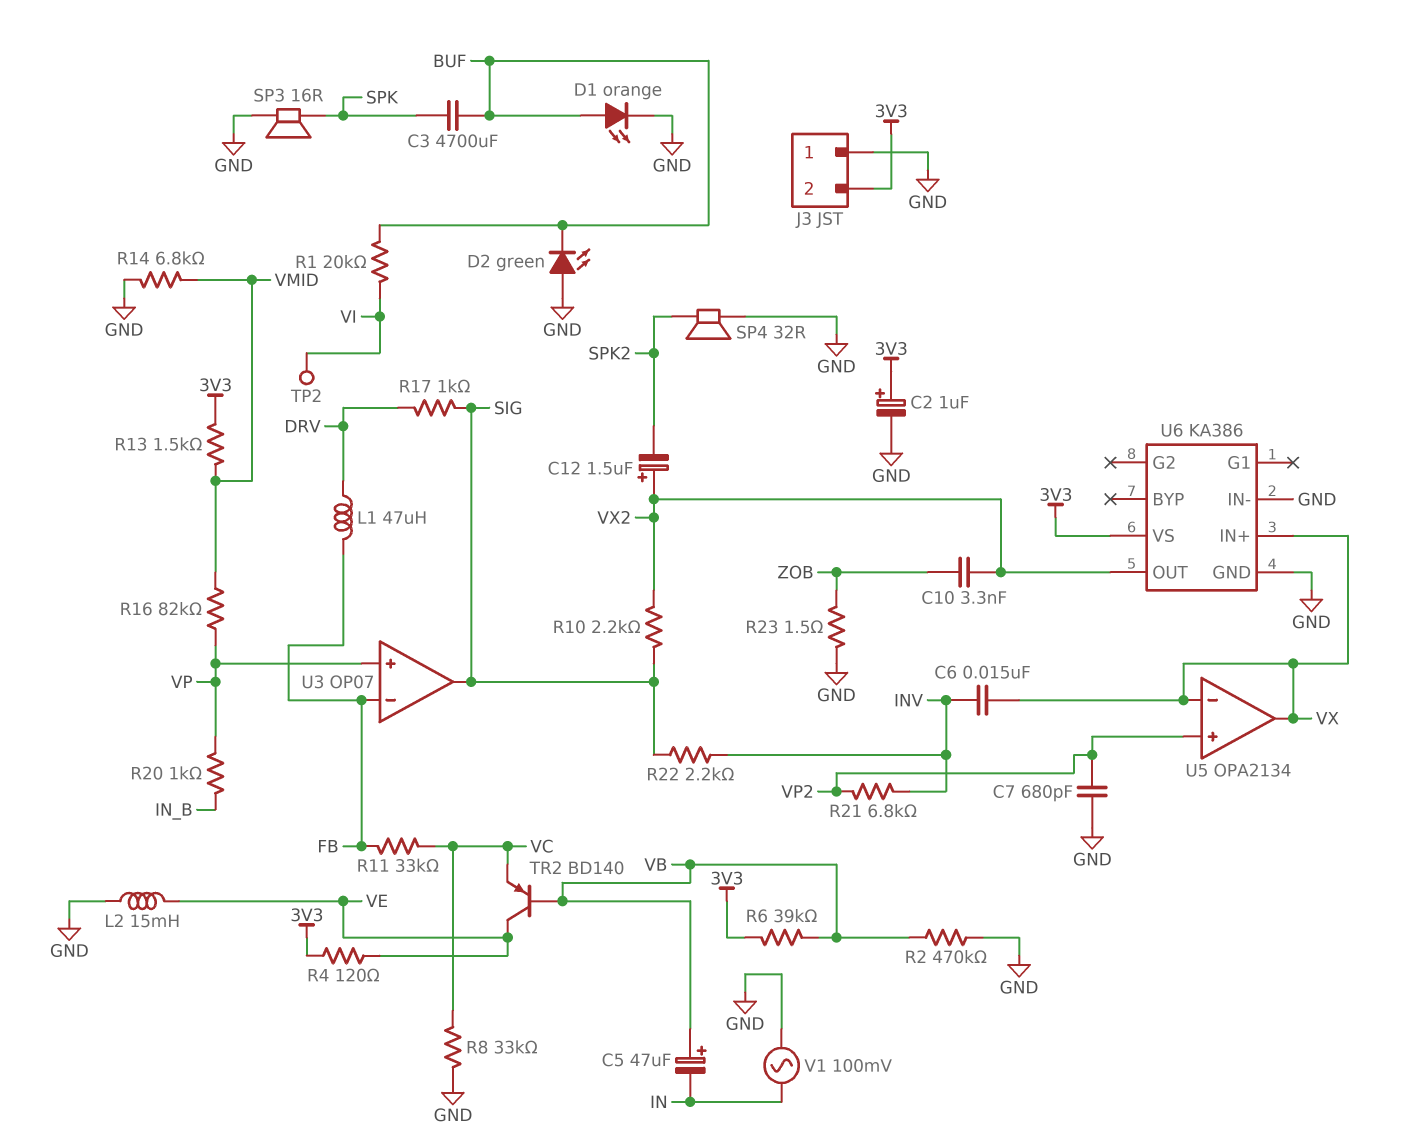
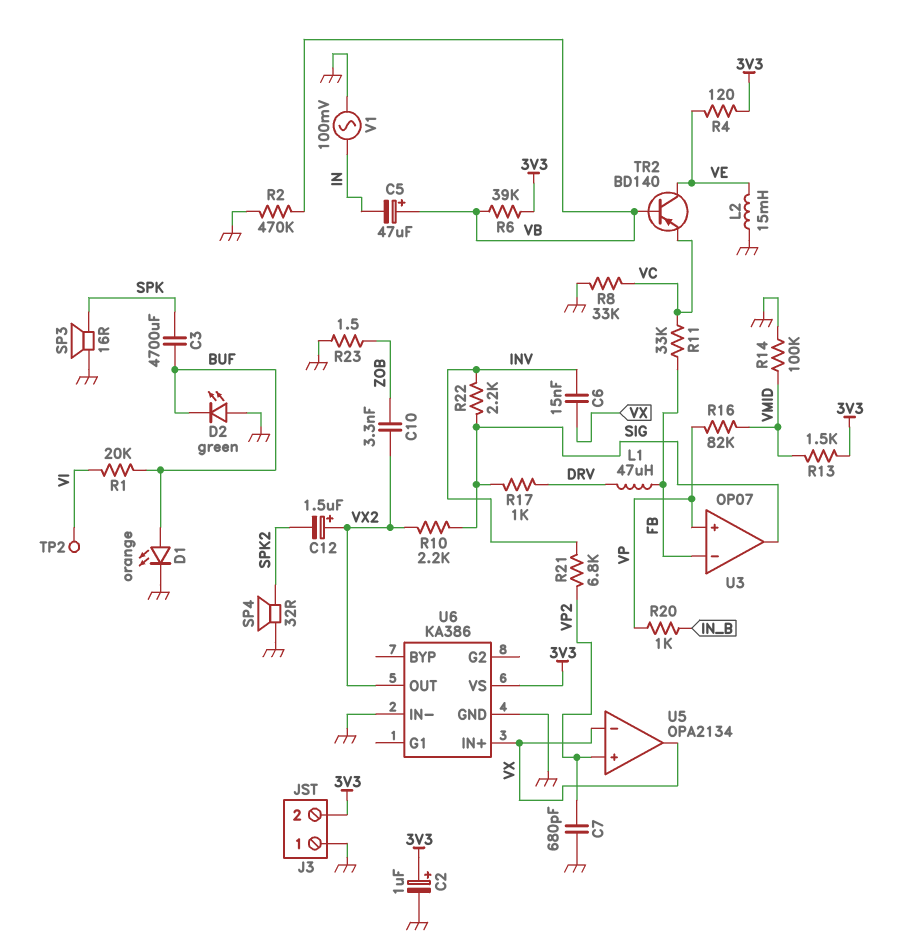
R14: 6.8k (GND, VMID) -> 100k (GND, VMID)

